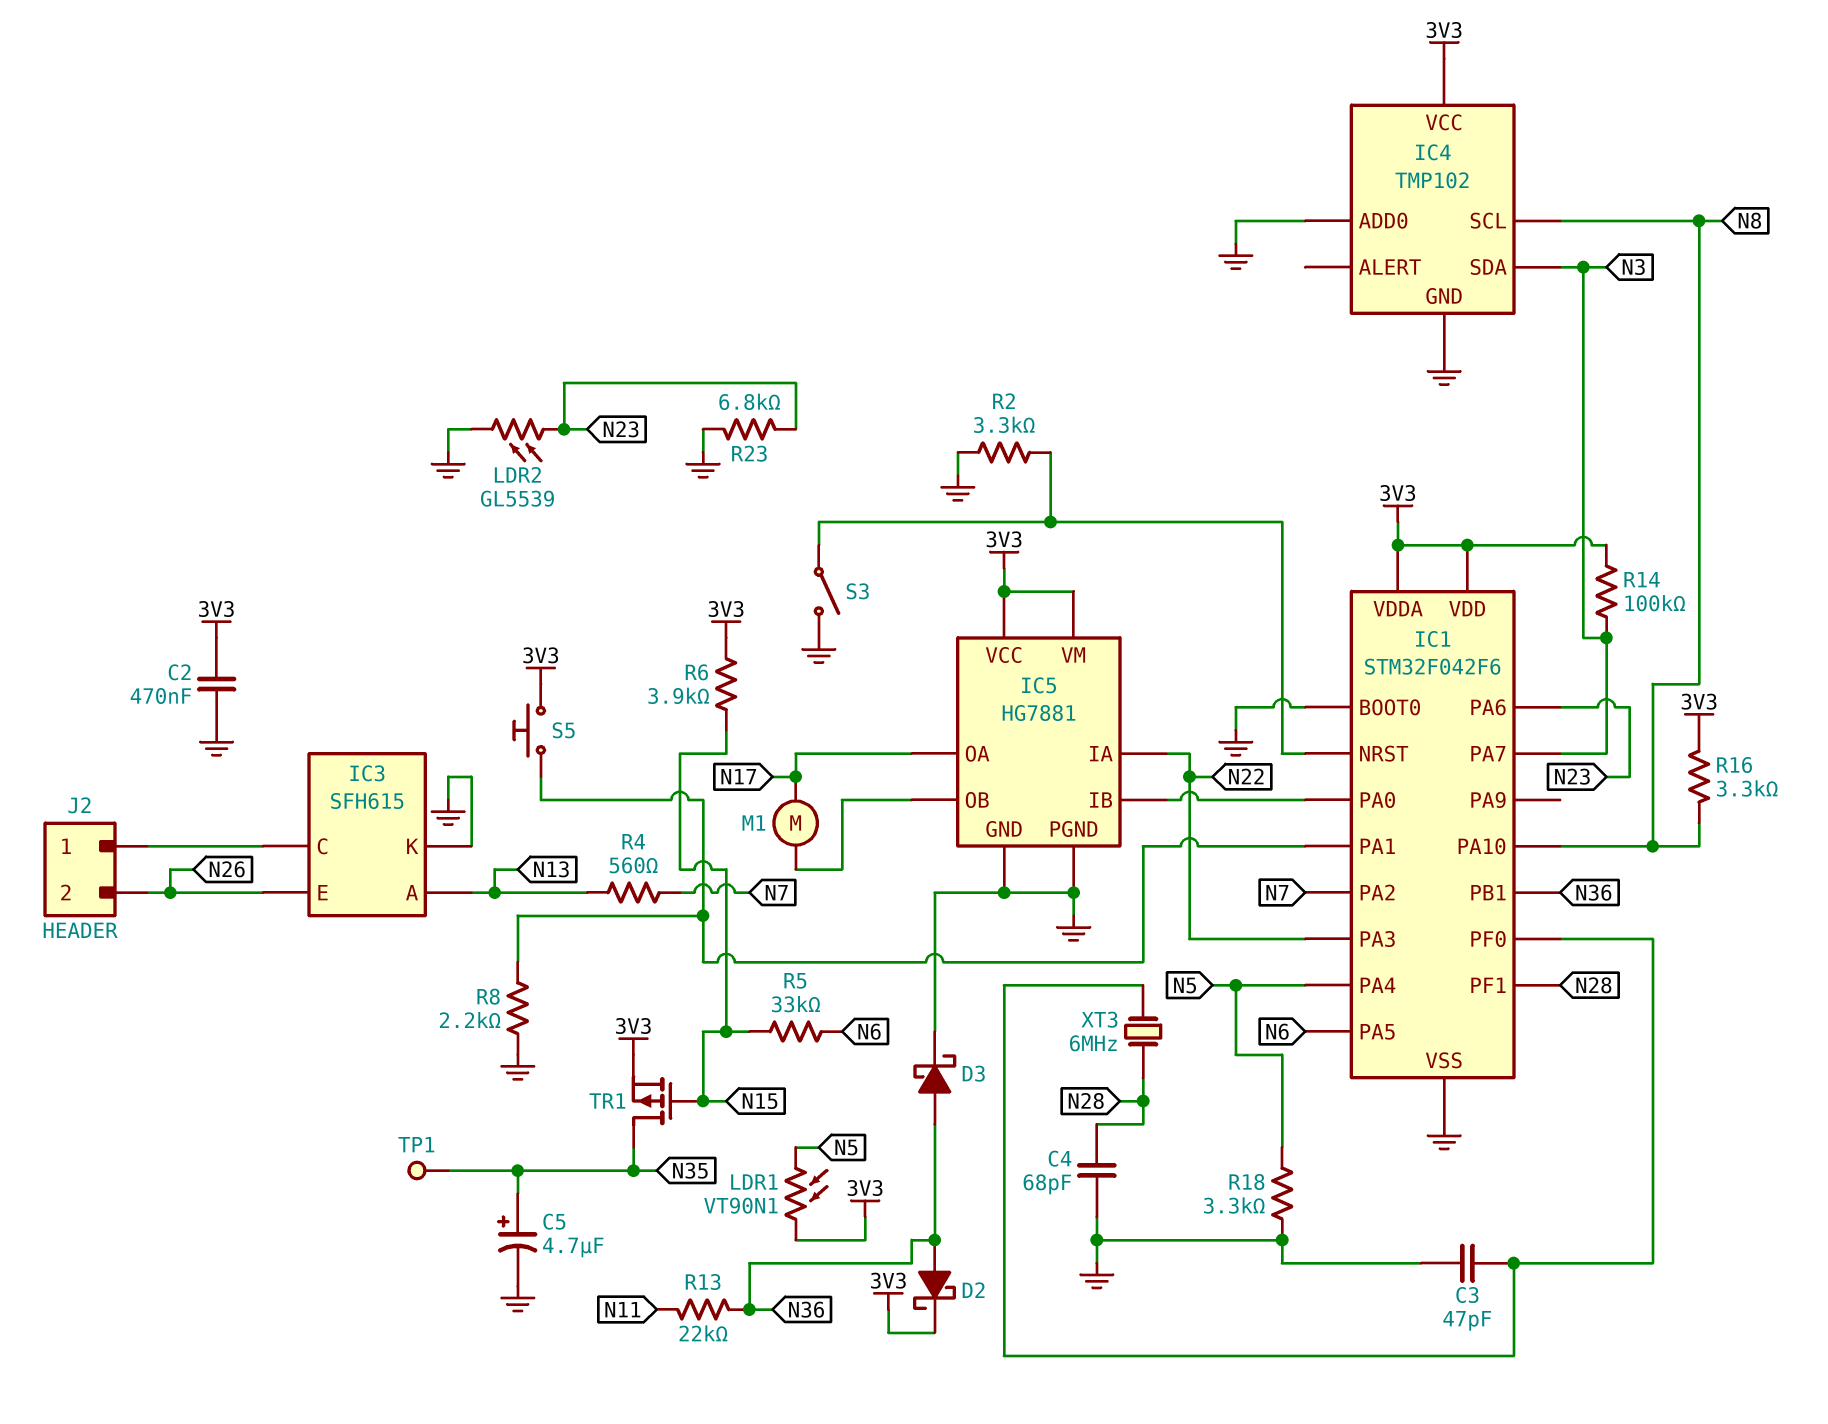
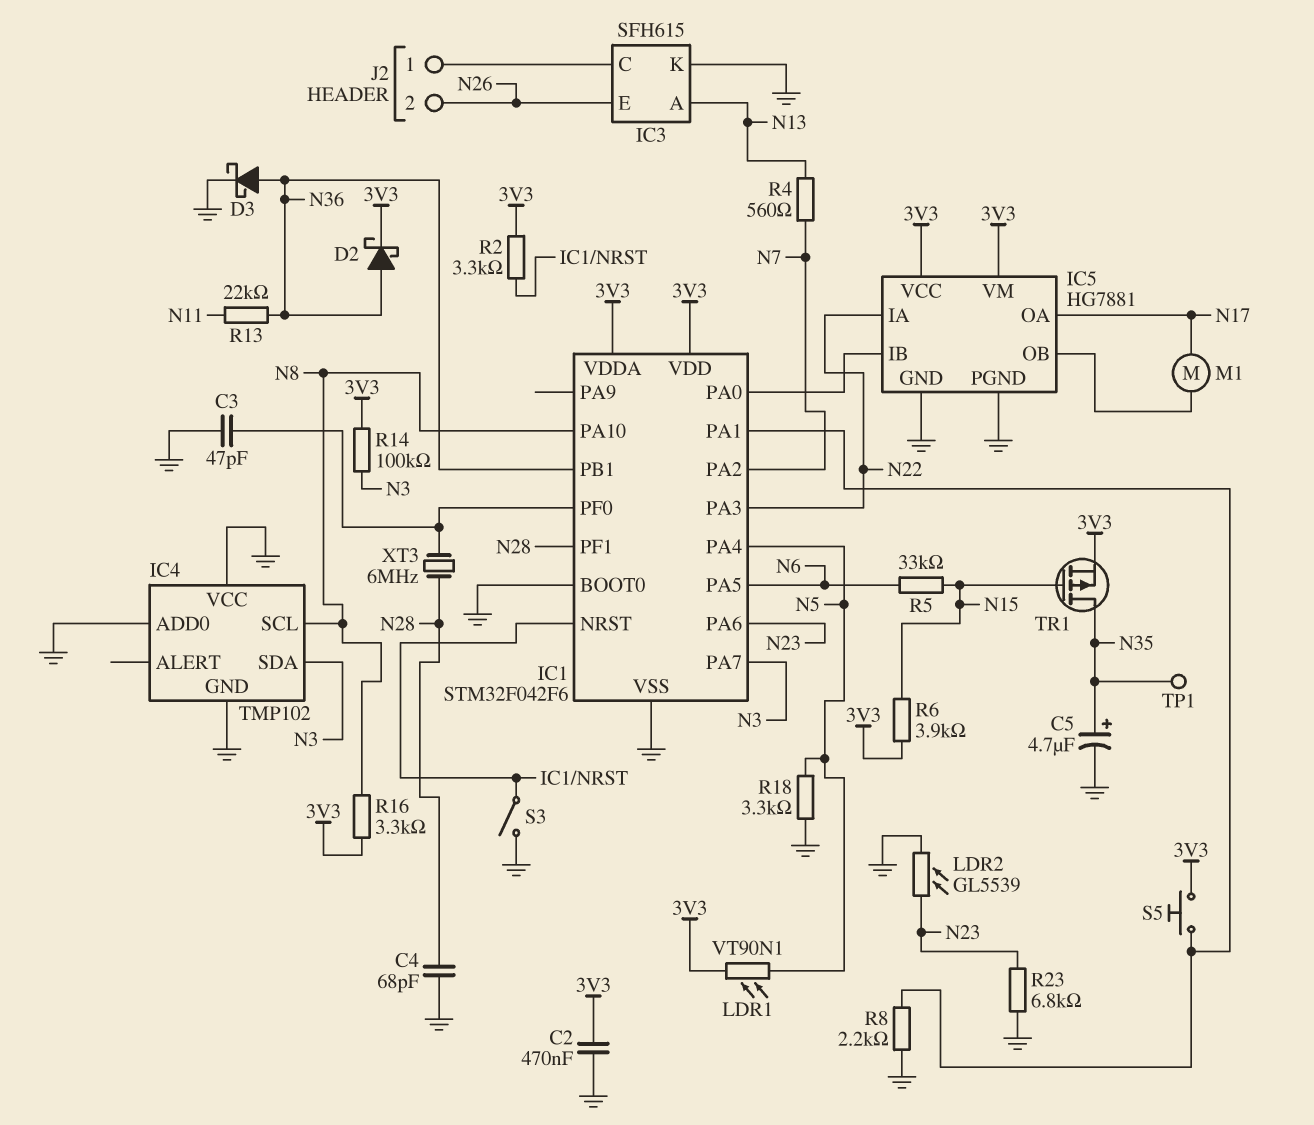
IC4 pin VCC: 3V3 -> GND
R2: 3.3k (GND, IC1/NRST) -> 3.3k (3V3, IC1/NRST)

